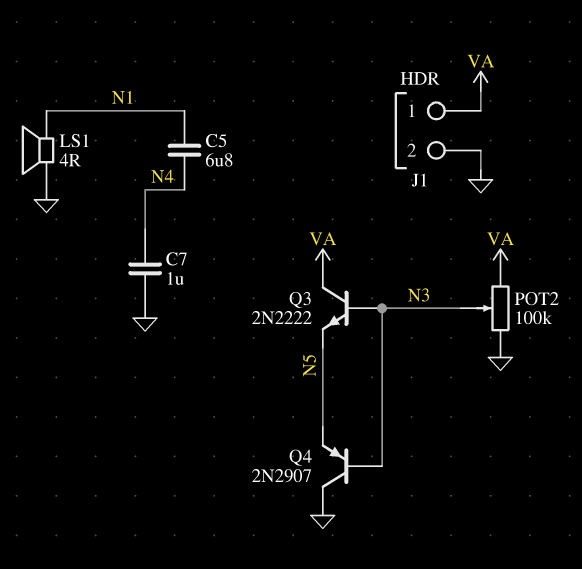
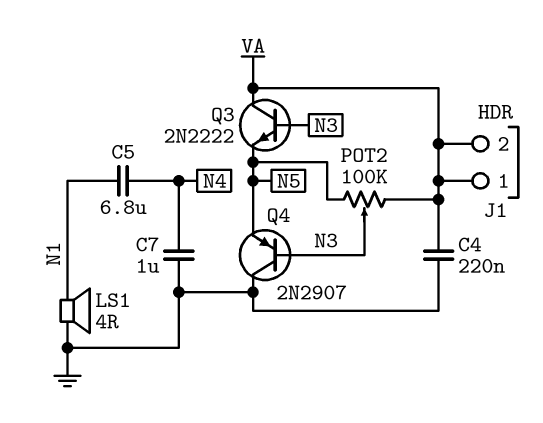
C4: none -> 220nF (GND, VA)
J1 pin 2: GND -> VA
POT2: 100k (GND, VA, wiper N3) -> 100k (N5, VA, wiper N3)

